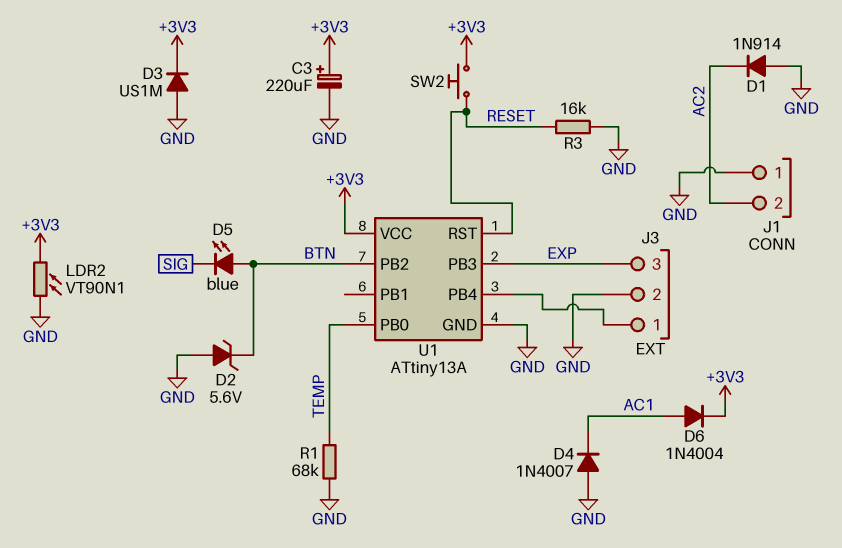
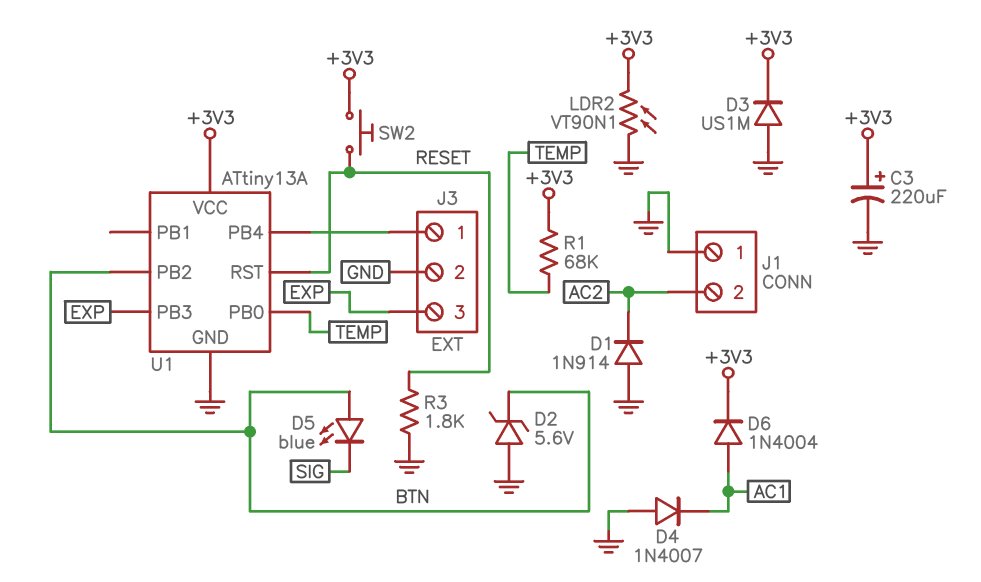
R1: 68k (GND, TEMP) -> 68k (+3V3, TEMP)
R3: 16k (GND, RESET) -> 1.8k (GND, RESET)

